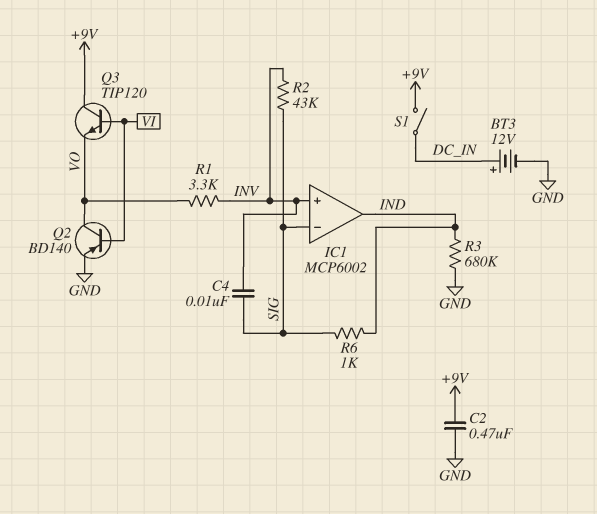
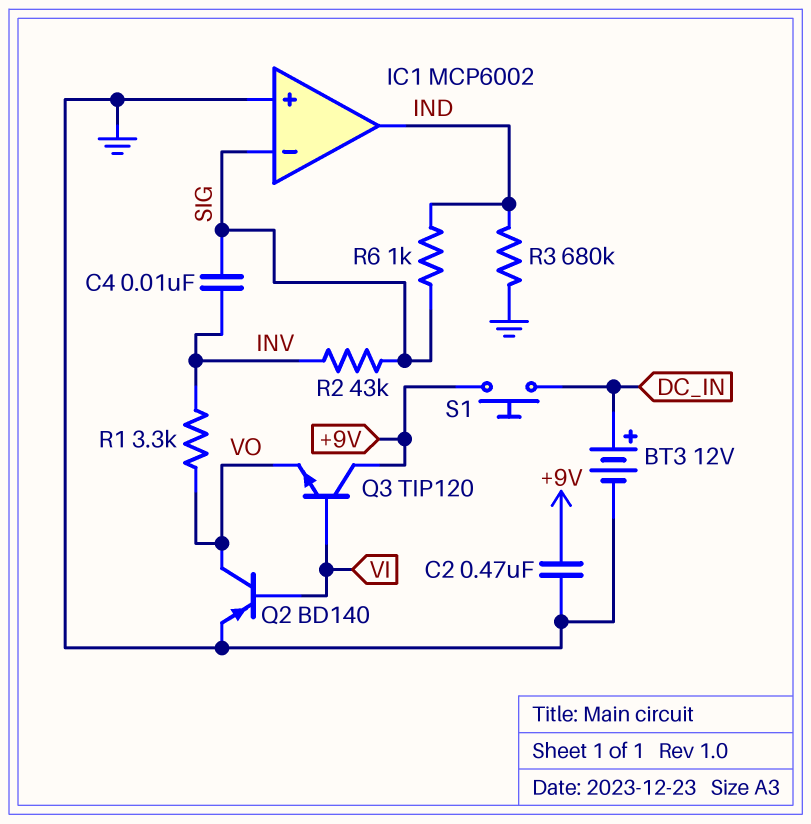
IC1 pin in+: INV -> GND
S1: switch (+9V, DC_IN) -> button (+9V, DC_IN)

